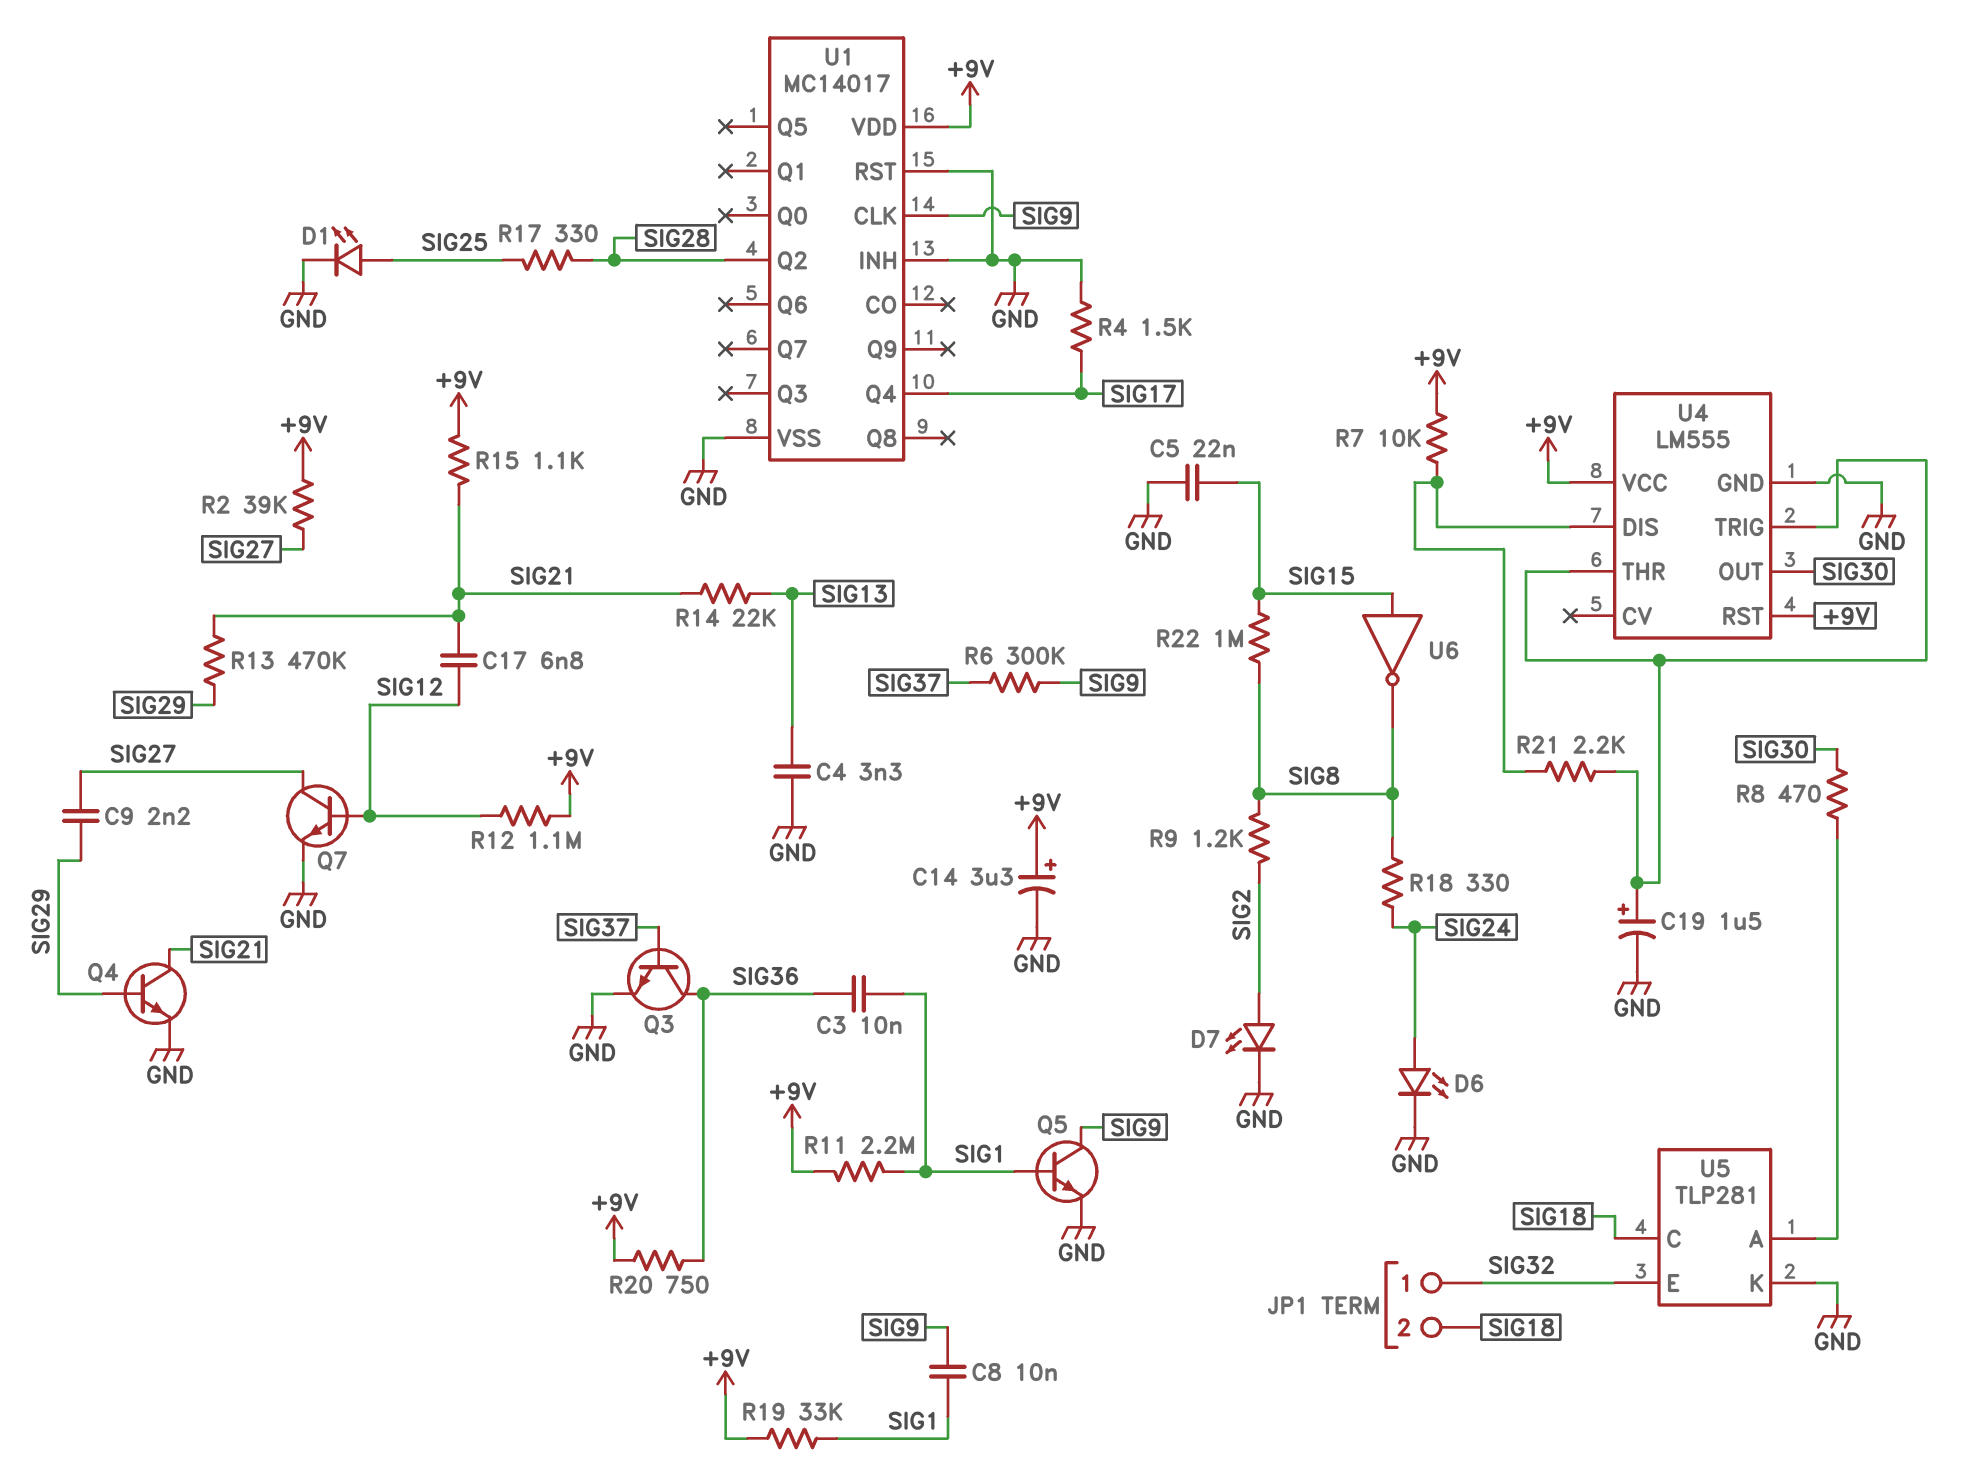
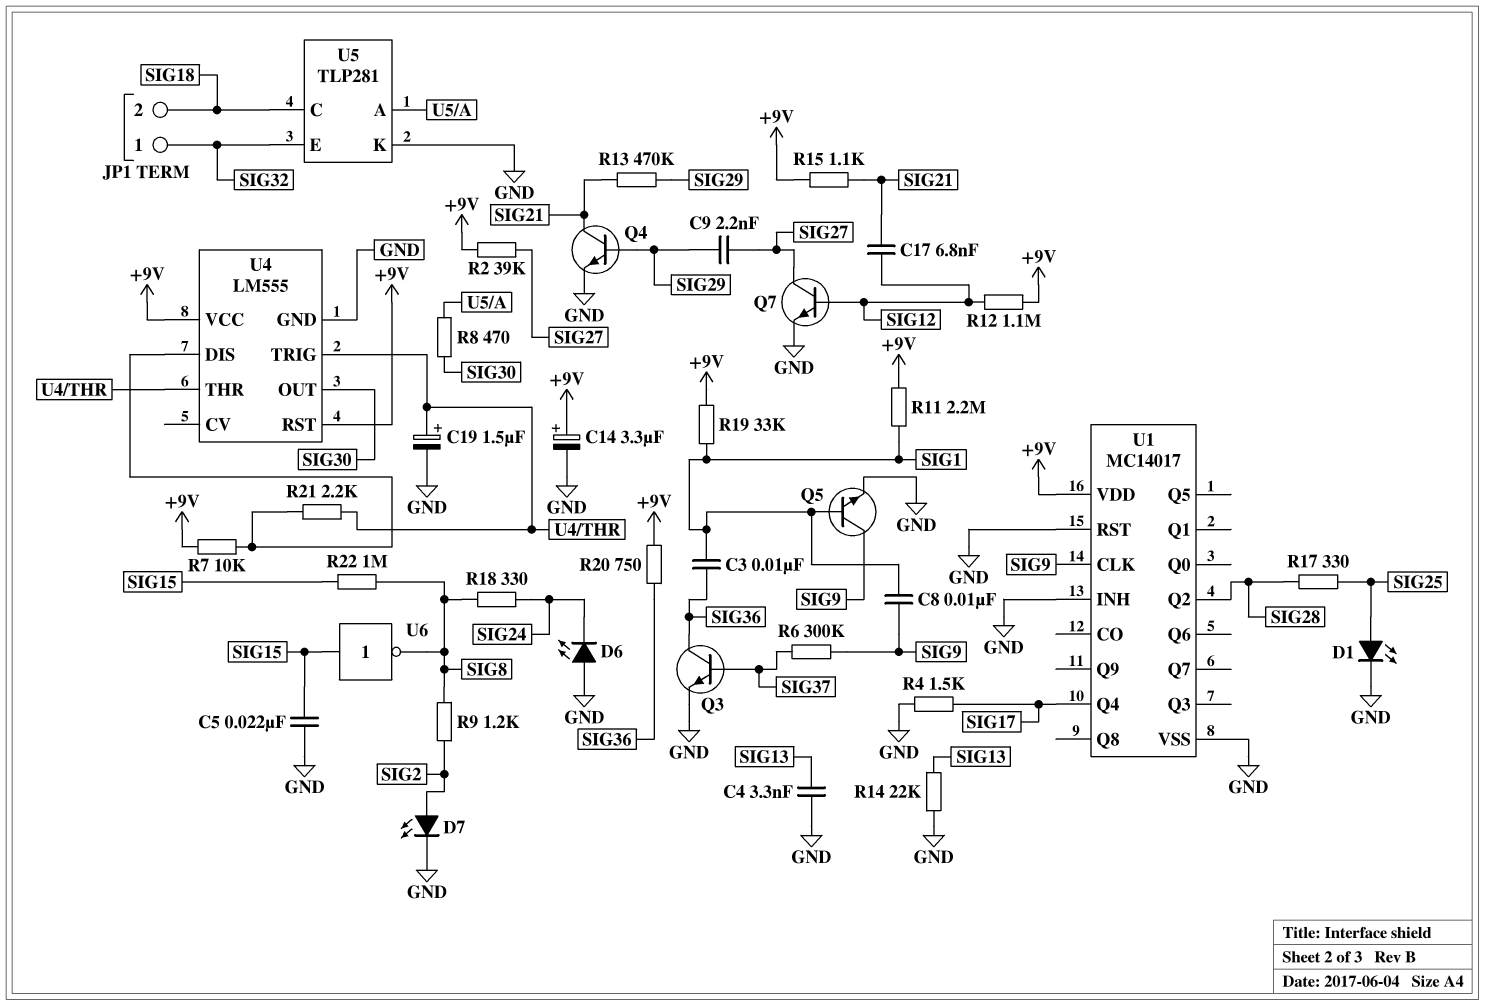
D6: LED (A SIG24, K GND) -> LED (A GND, K SIG24)
R14: 22k (SIG13, SIG21) -> 22k (GND, SIG13)

